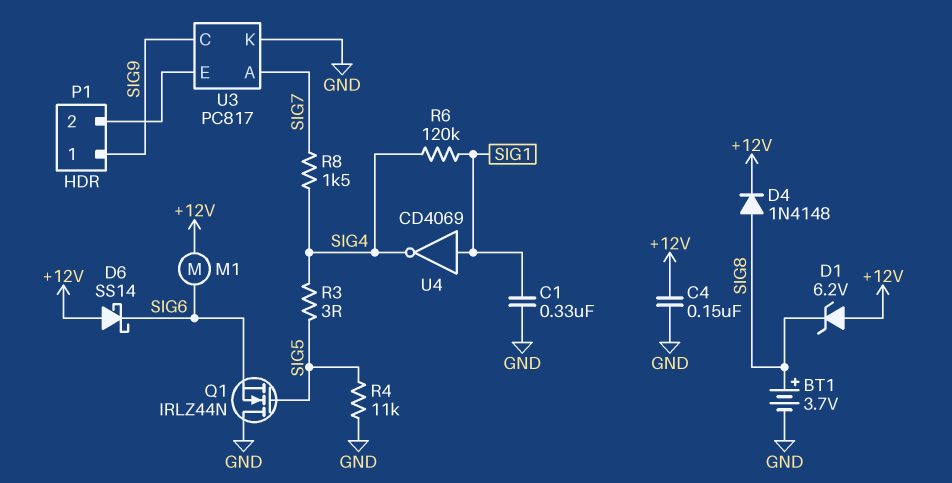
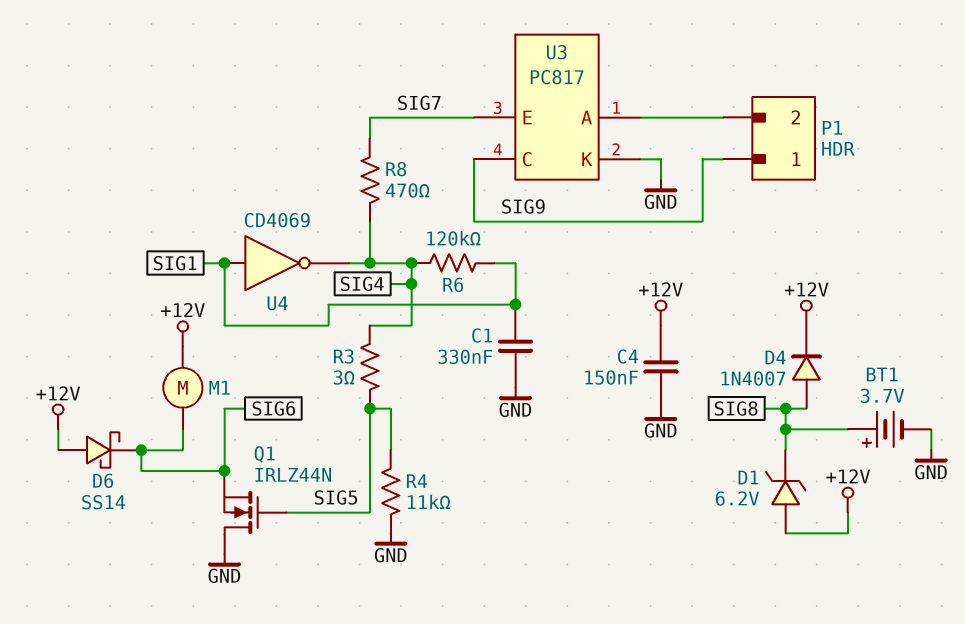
D4: diode 1N4148 (A SIG8, K +12V) -> diode 1N4007 (A SIG8, K +12V)
R8: 1.5k (SIG4, SIG7) -> 470 (SIG4, SIG7)
U3 pin A: SIG7 -> P1/2
U3 pin E: P1/2 -> SIG7

